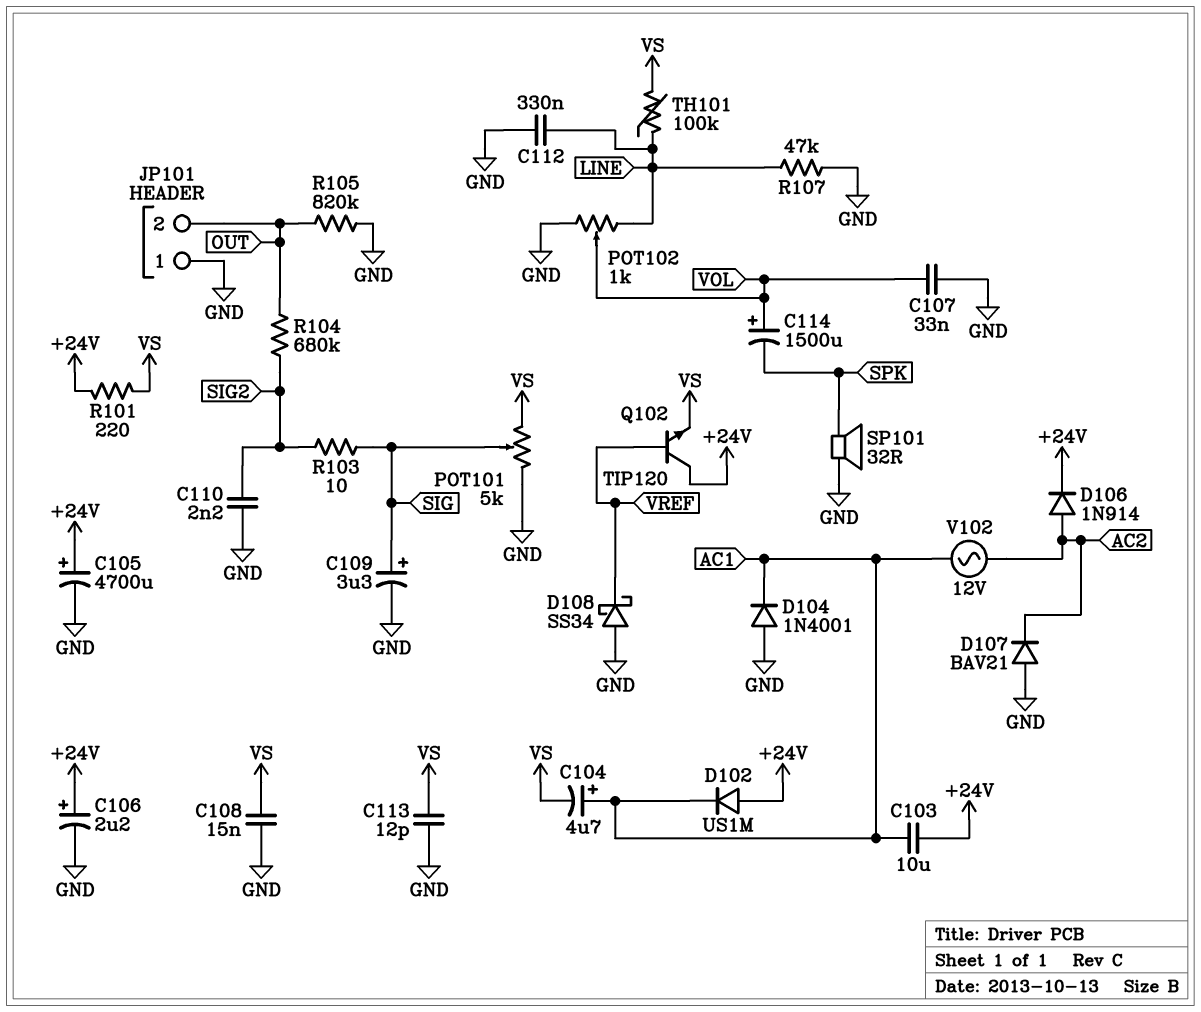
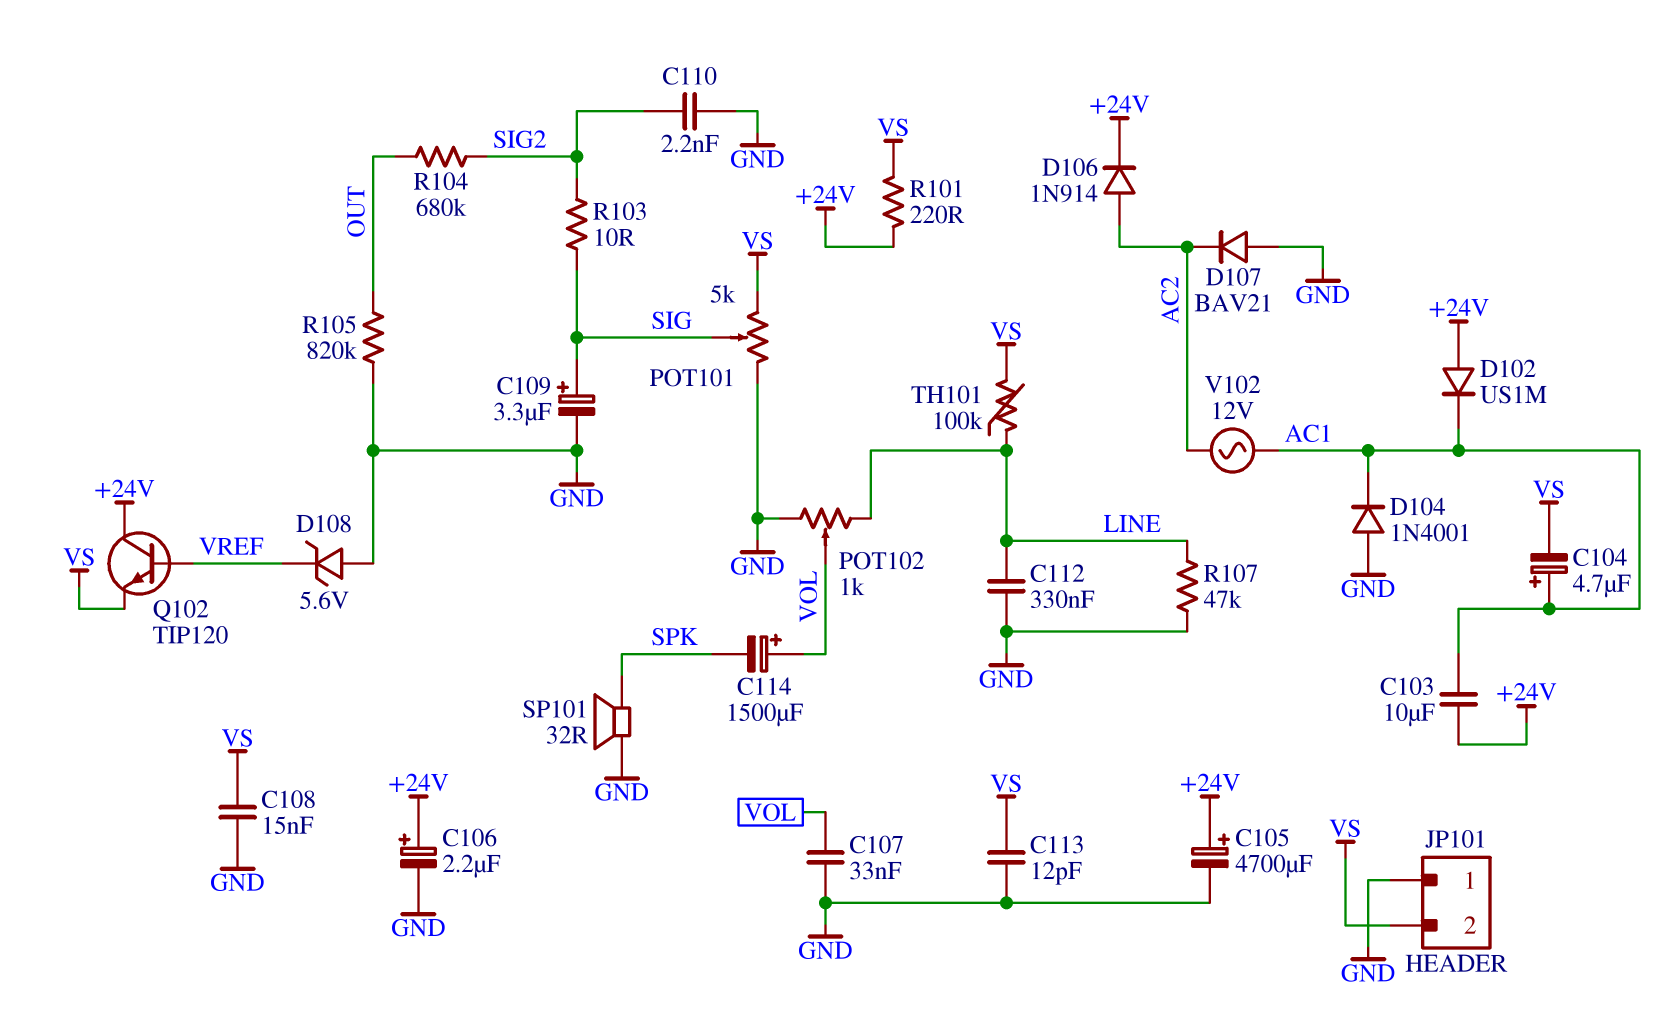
D108: schottky SS34 (A GND, K VREF) -> zener 5.6V (A GND, K VREF)
JP101 pin 2: OUT -> VS

